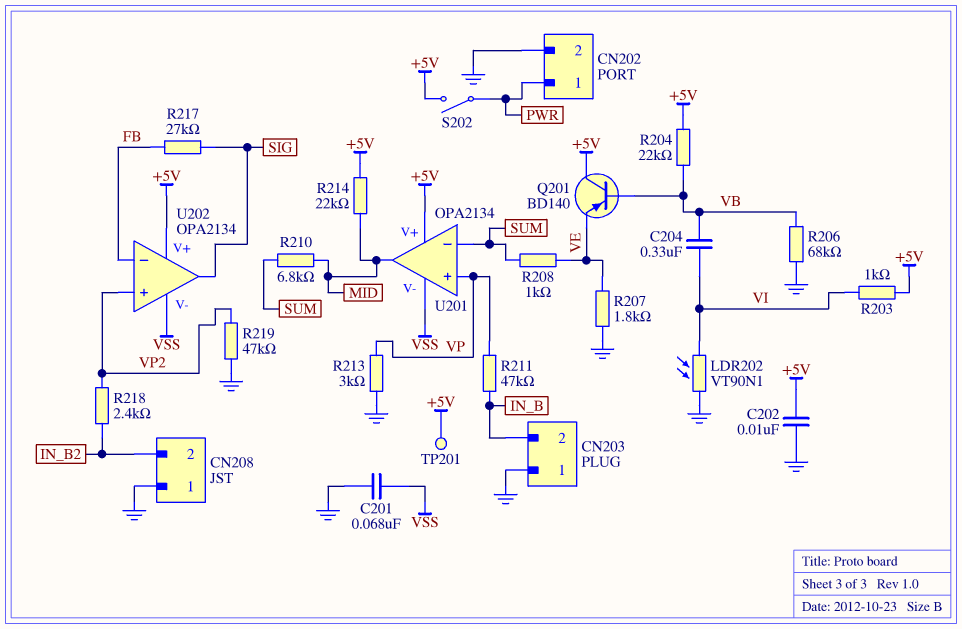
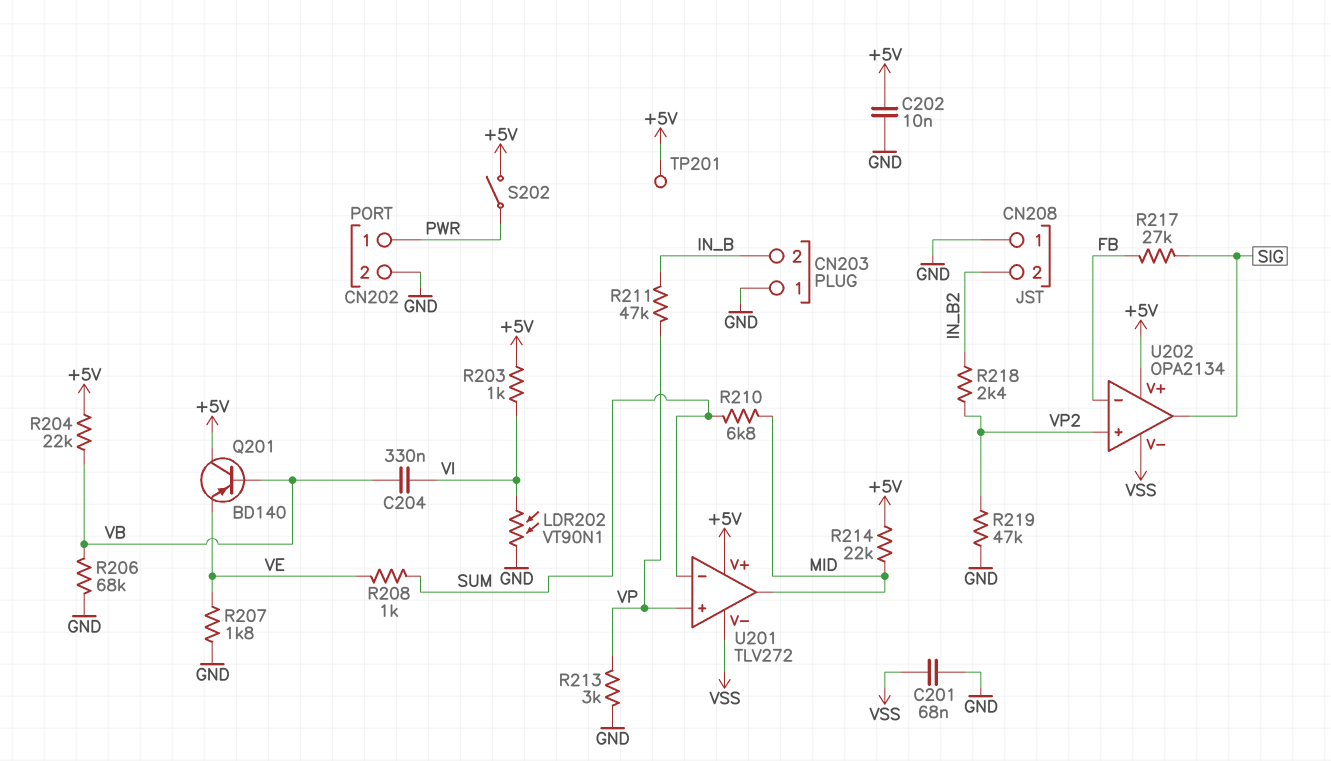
U201: OPA2134 -> TLV272

